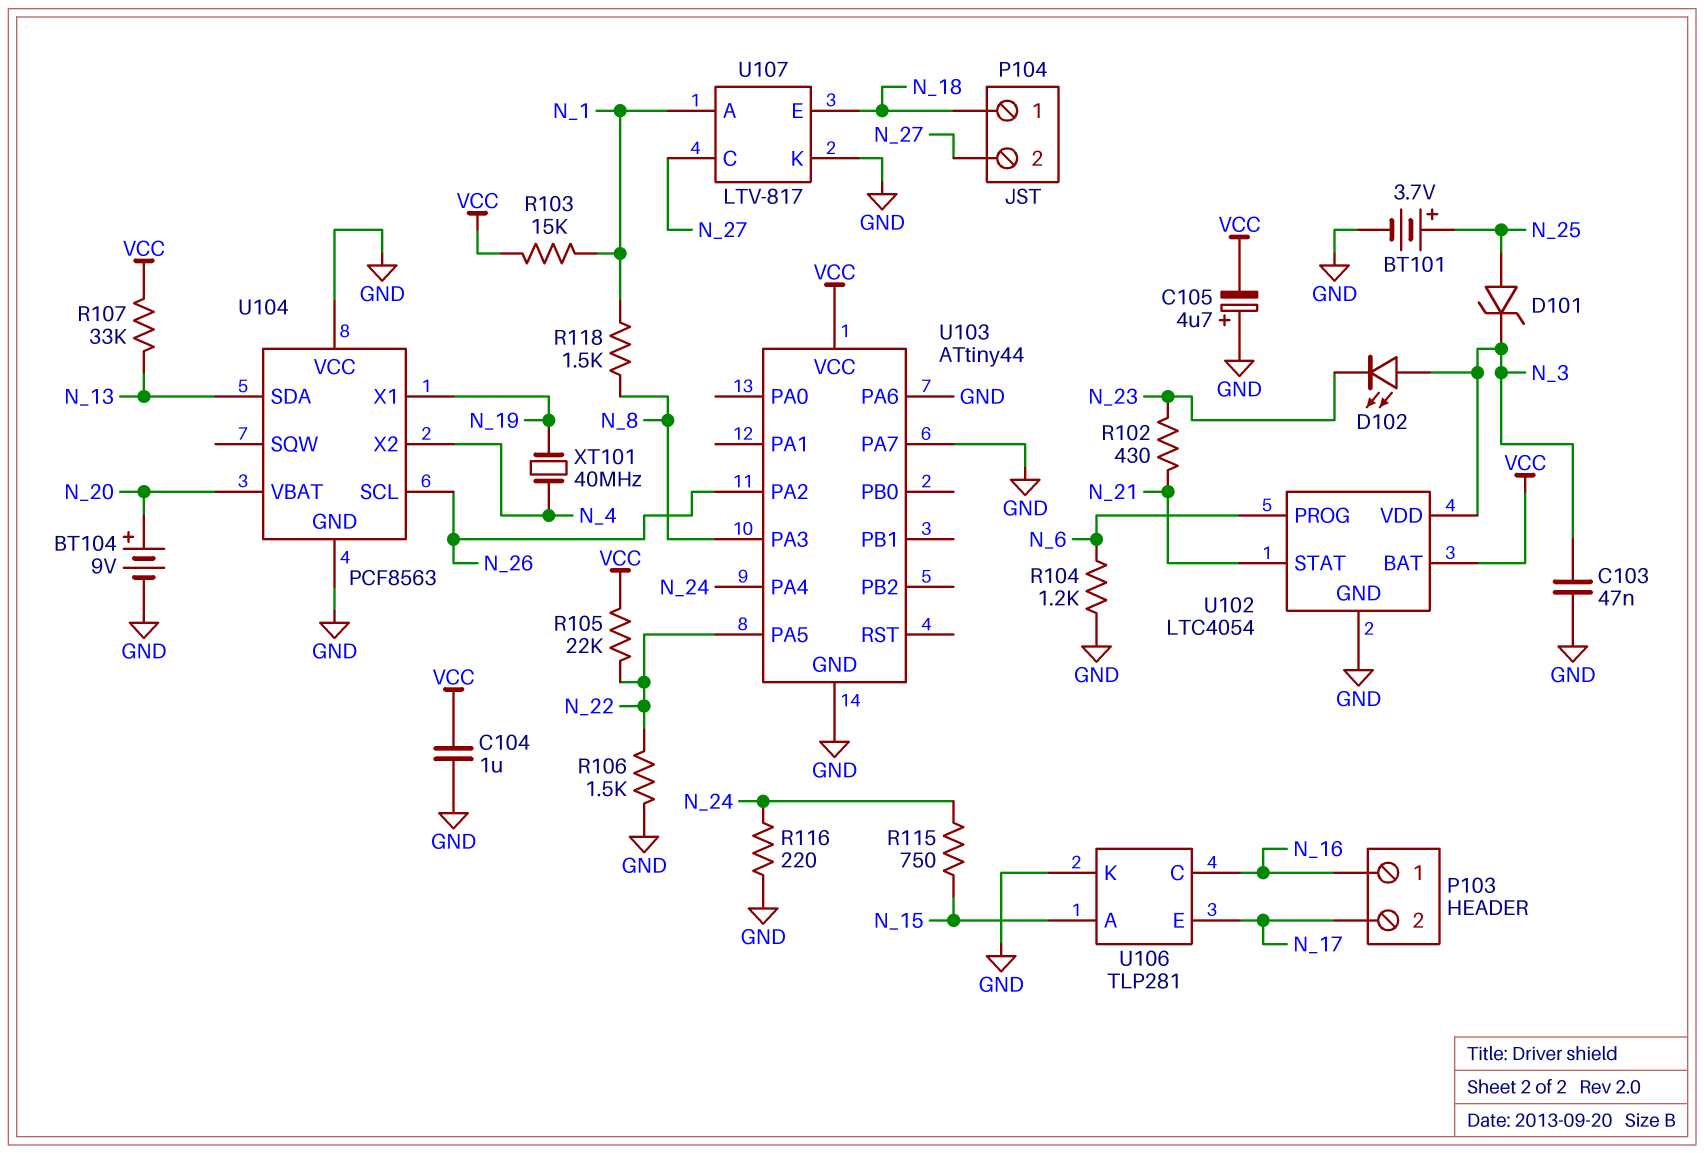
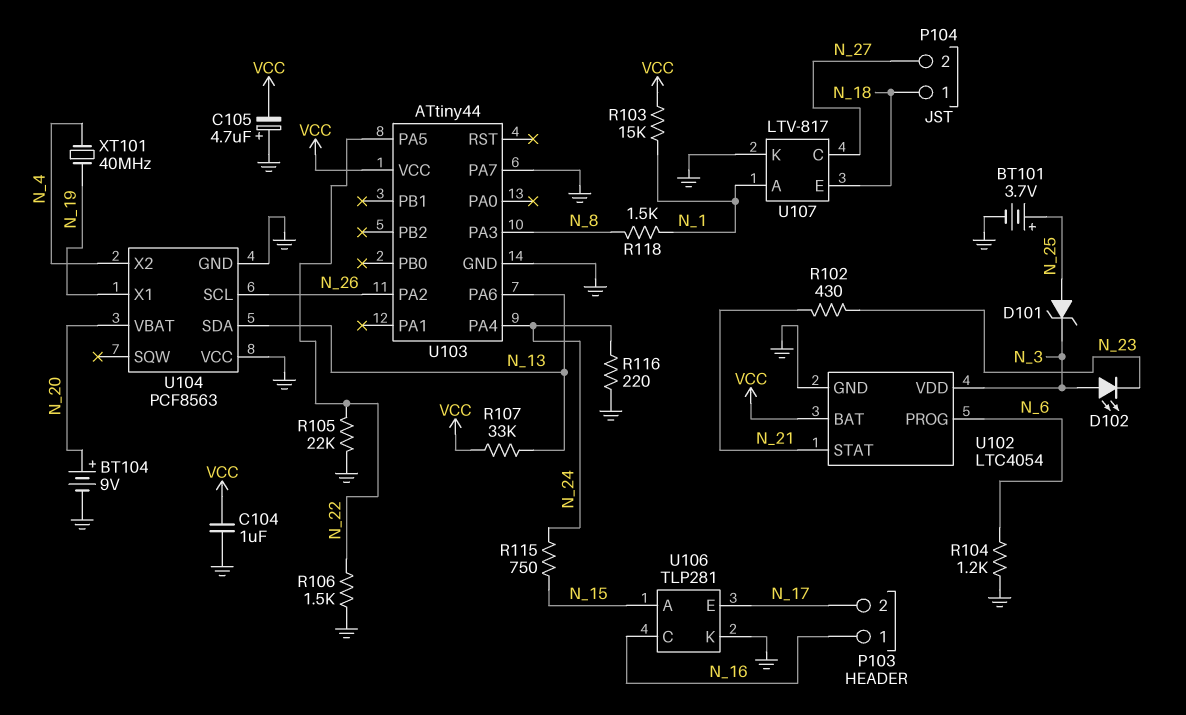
C103: 47nF (GND, N_3) -> none
R105: 22k (N_22, VCC) -> 22k (GND, N_22)
U103 pin PA6: GND -> N_13

